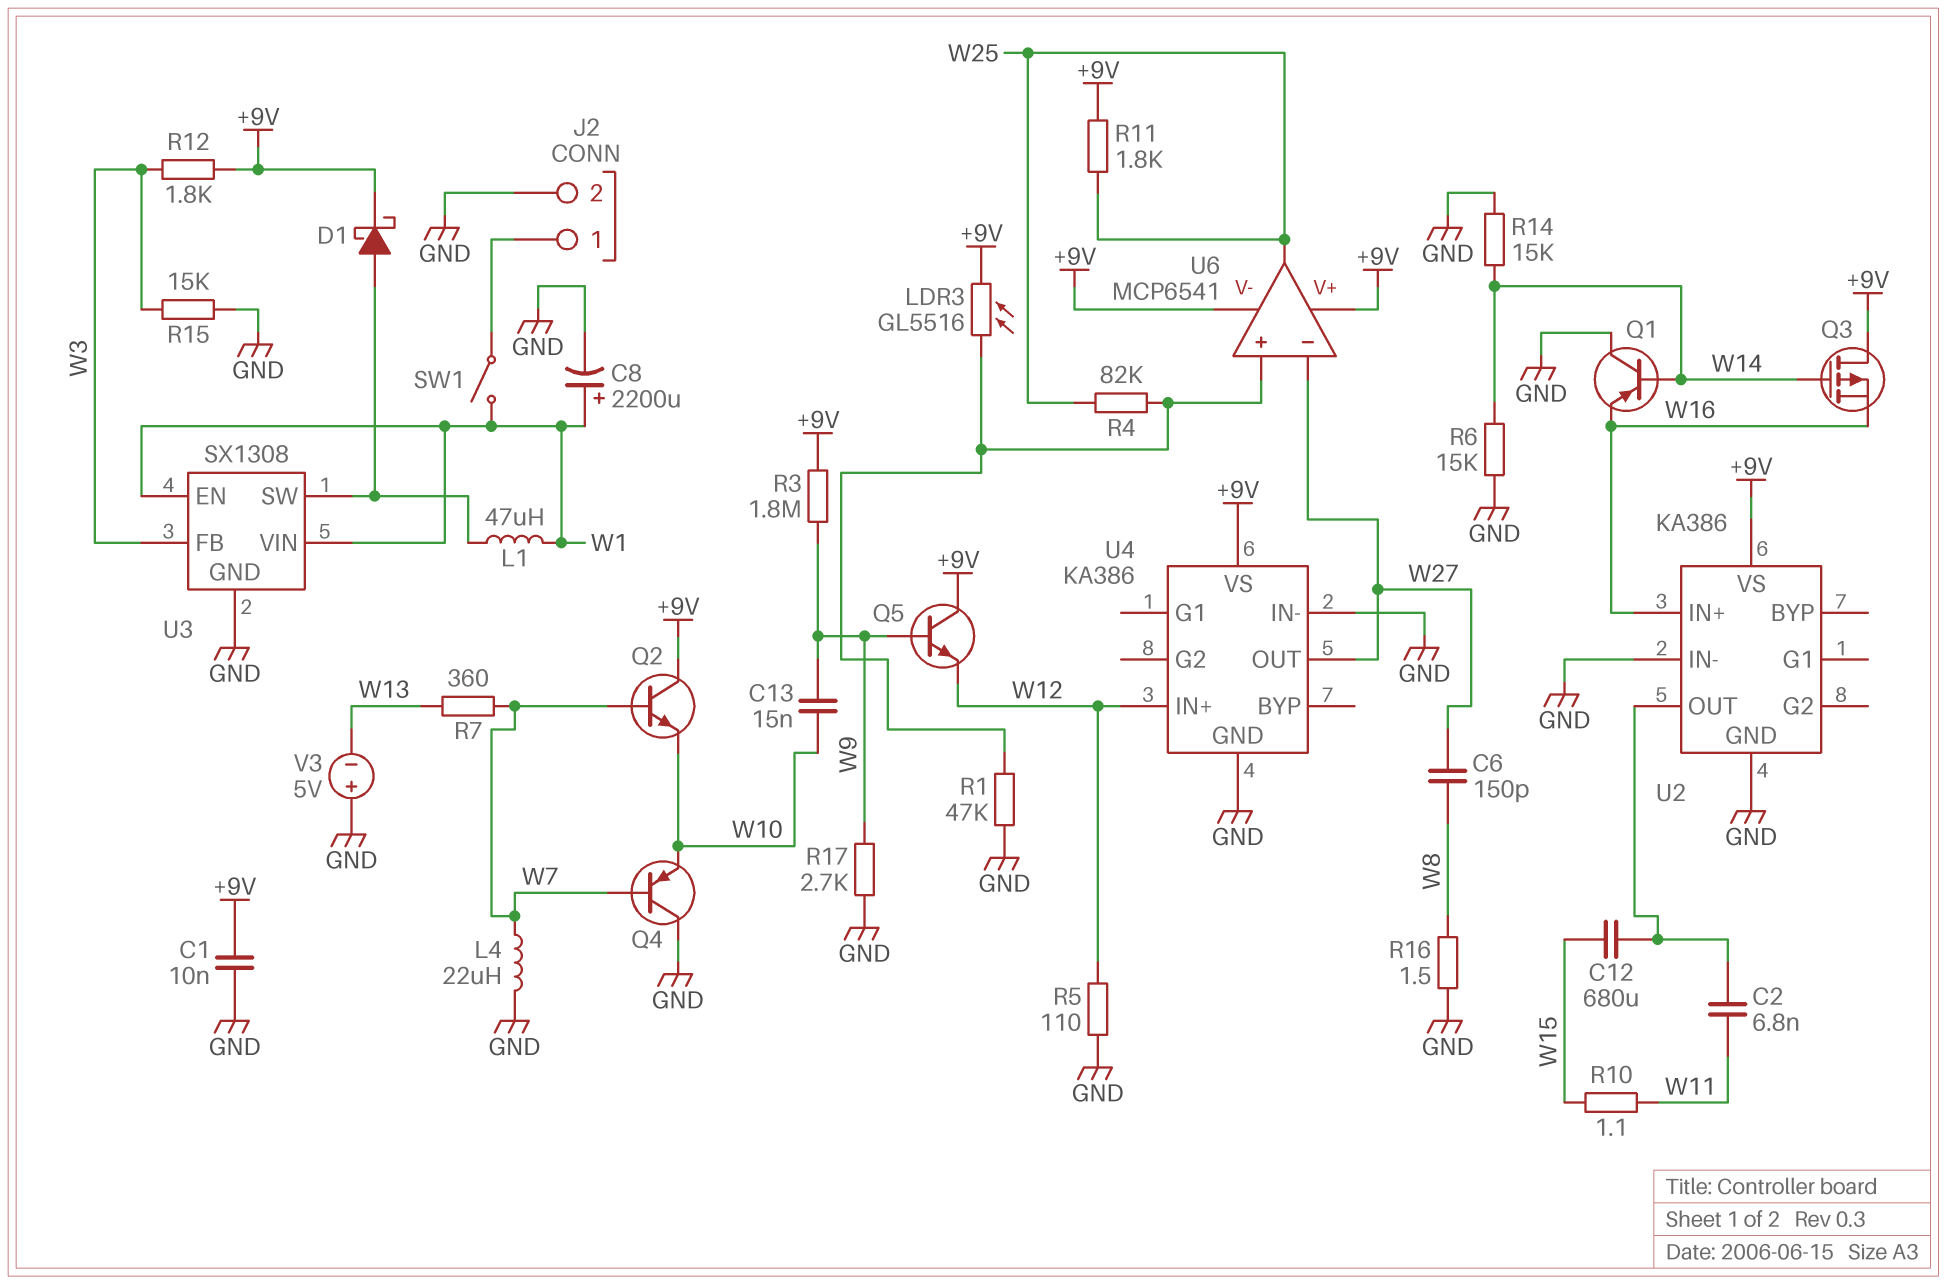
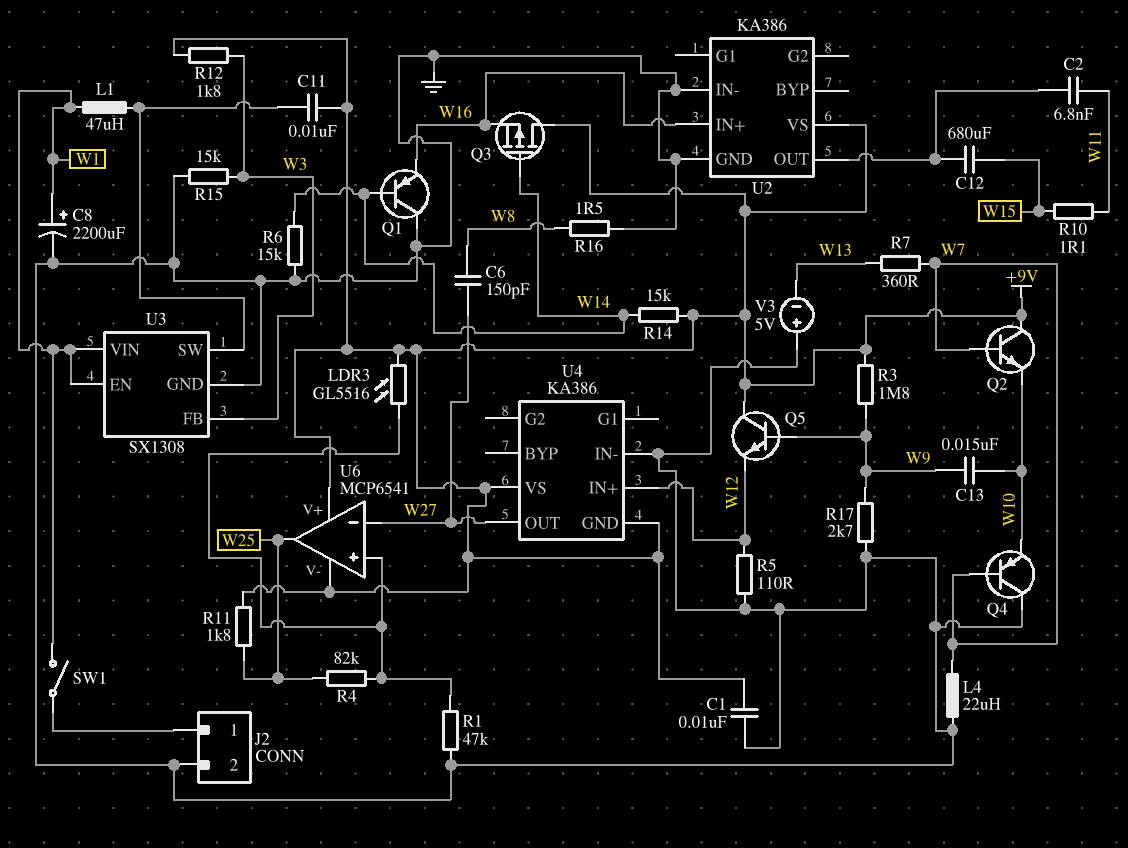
C11: none -> 10nF (+9V, U3/SW)
D1: schottky (A U3/SW, K +9V) -> none
R14: 15k (GND, W14) -> 15k (+9V, W14)
U4 pin GND: GND -> +9V

